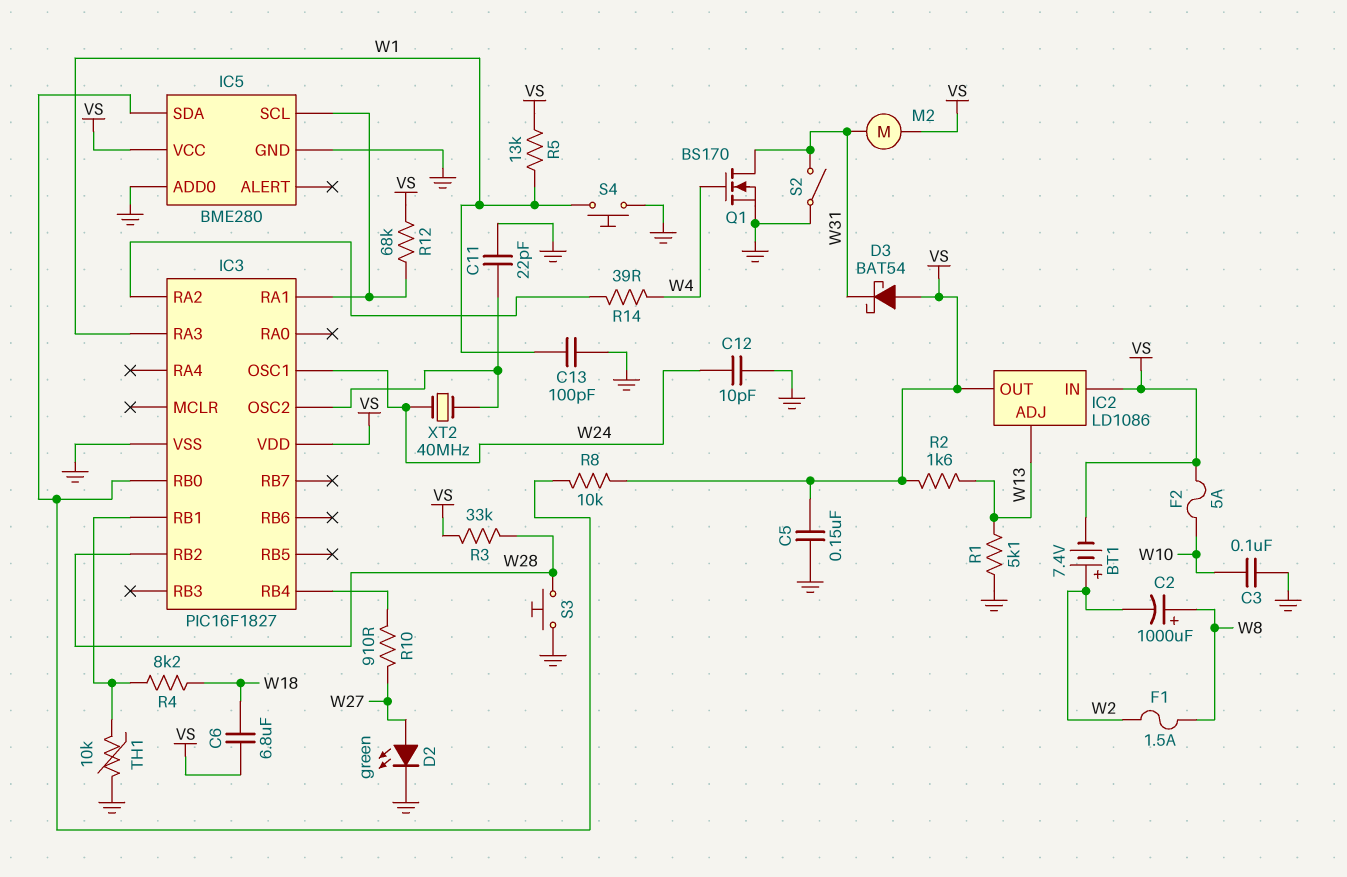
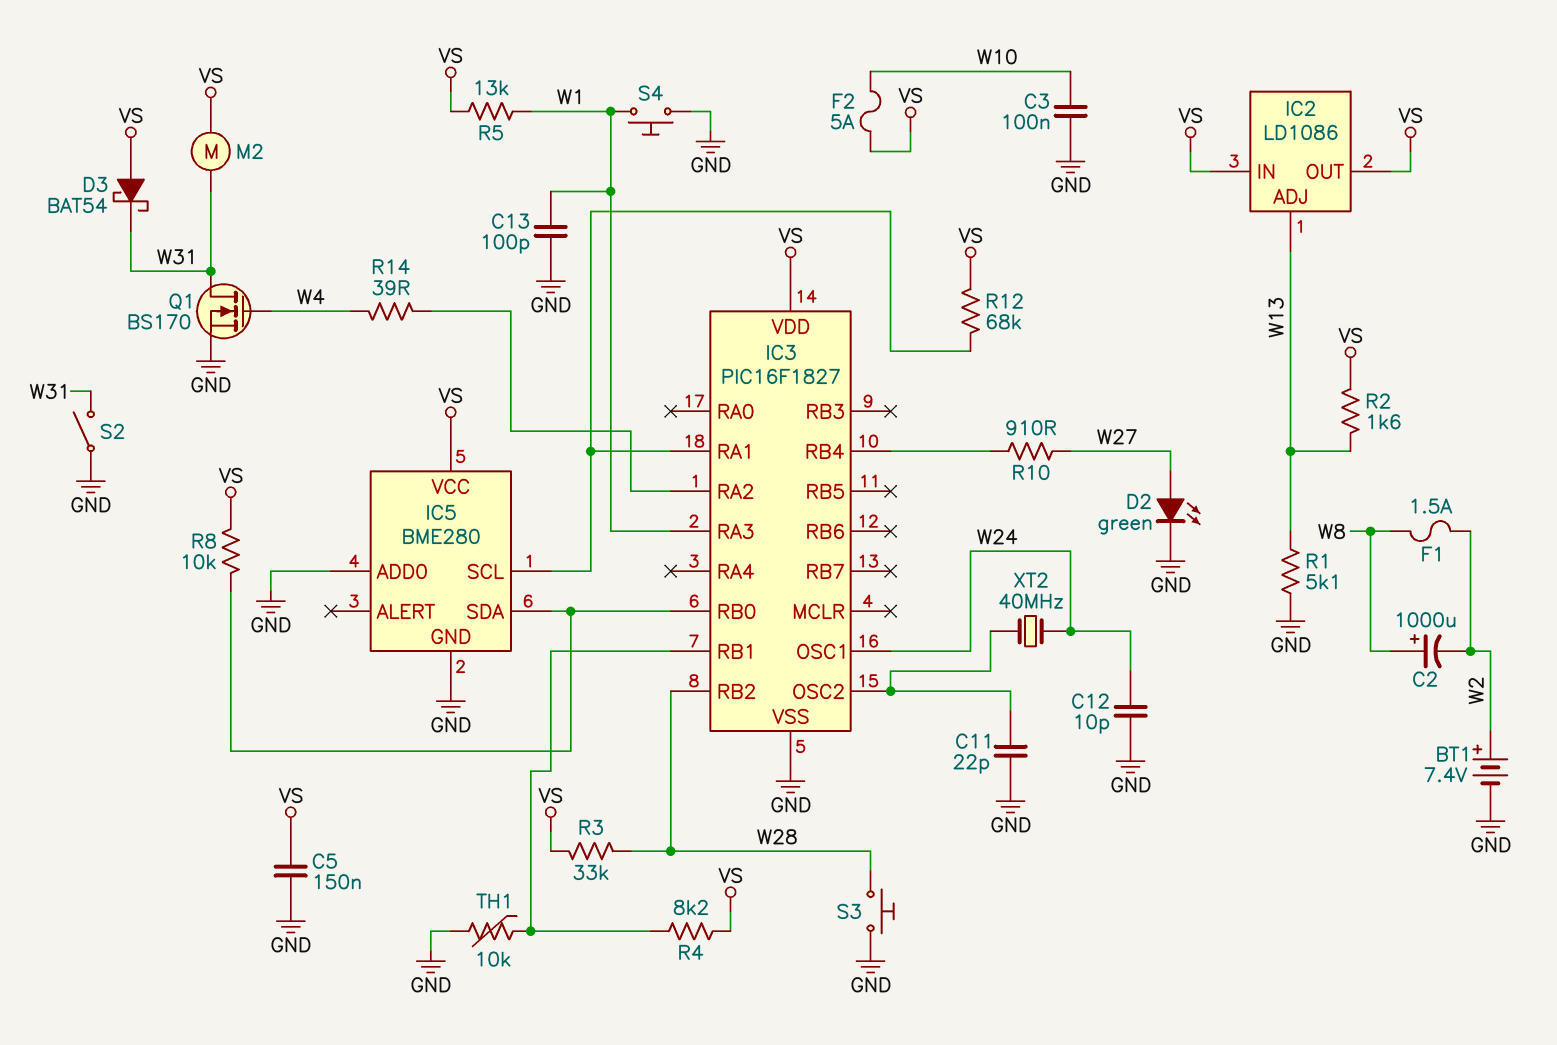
BT1: 7.4V (plus W2, minus VS) -> 7.4V (plus W2, minus GND)
C6: 6.8uF (VS, W18) -> none
R4: 8.2k (IC3/RB1, W18) -> 8.2k (IC3/RB1, VS)

